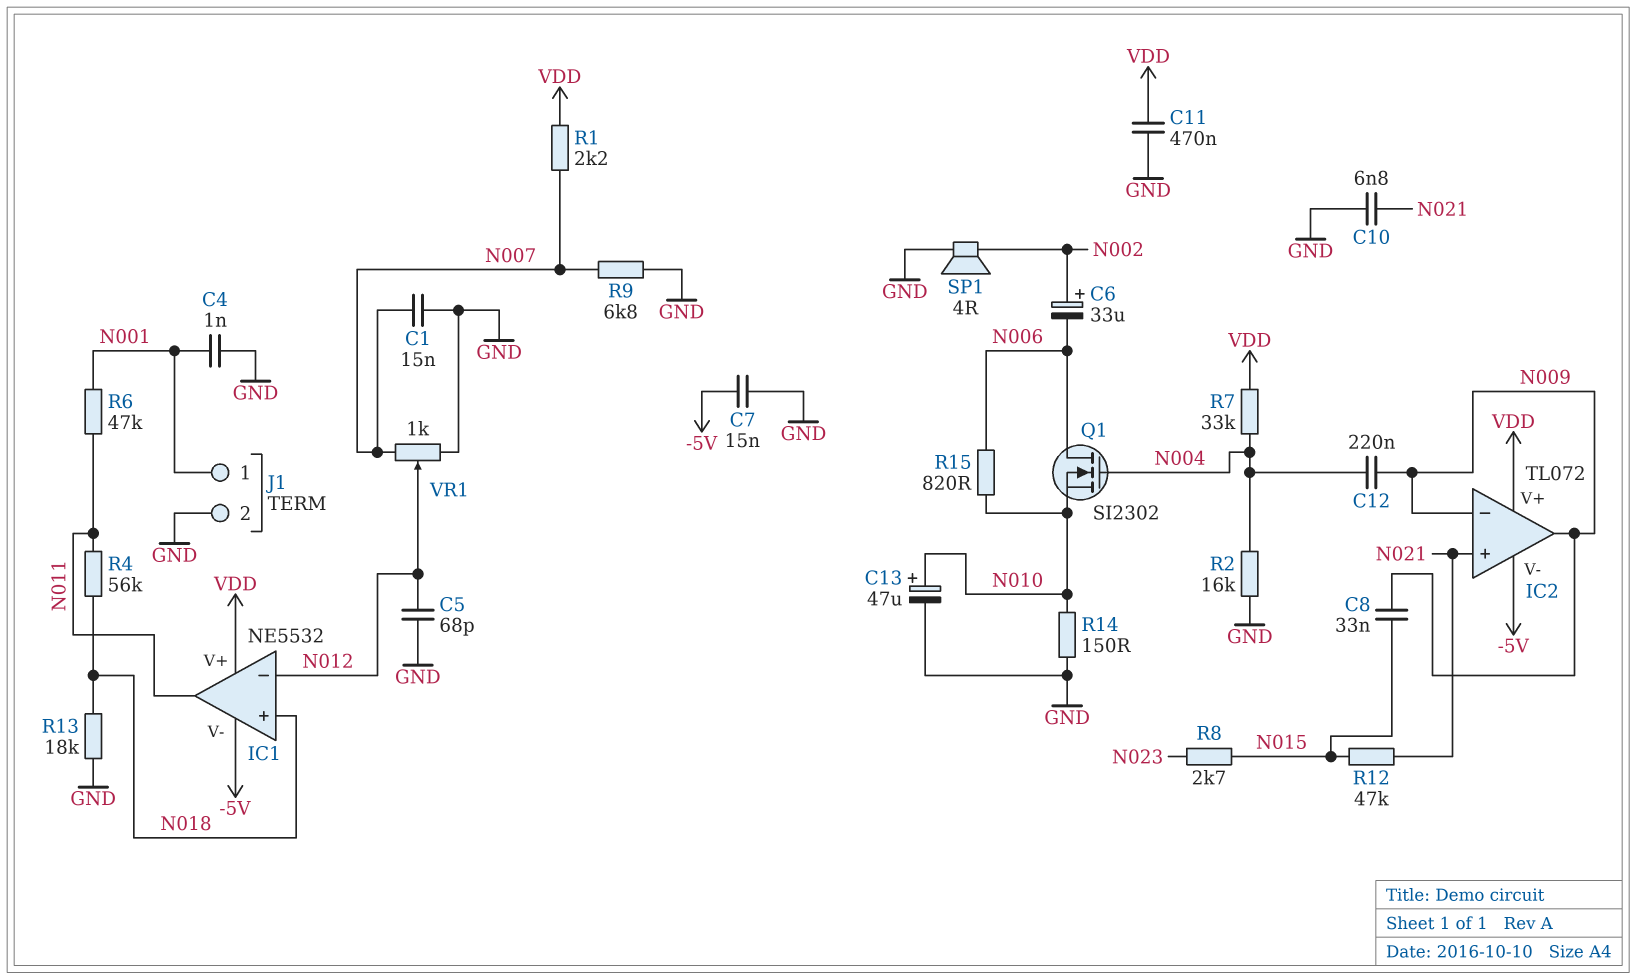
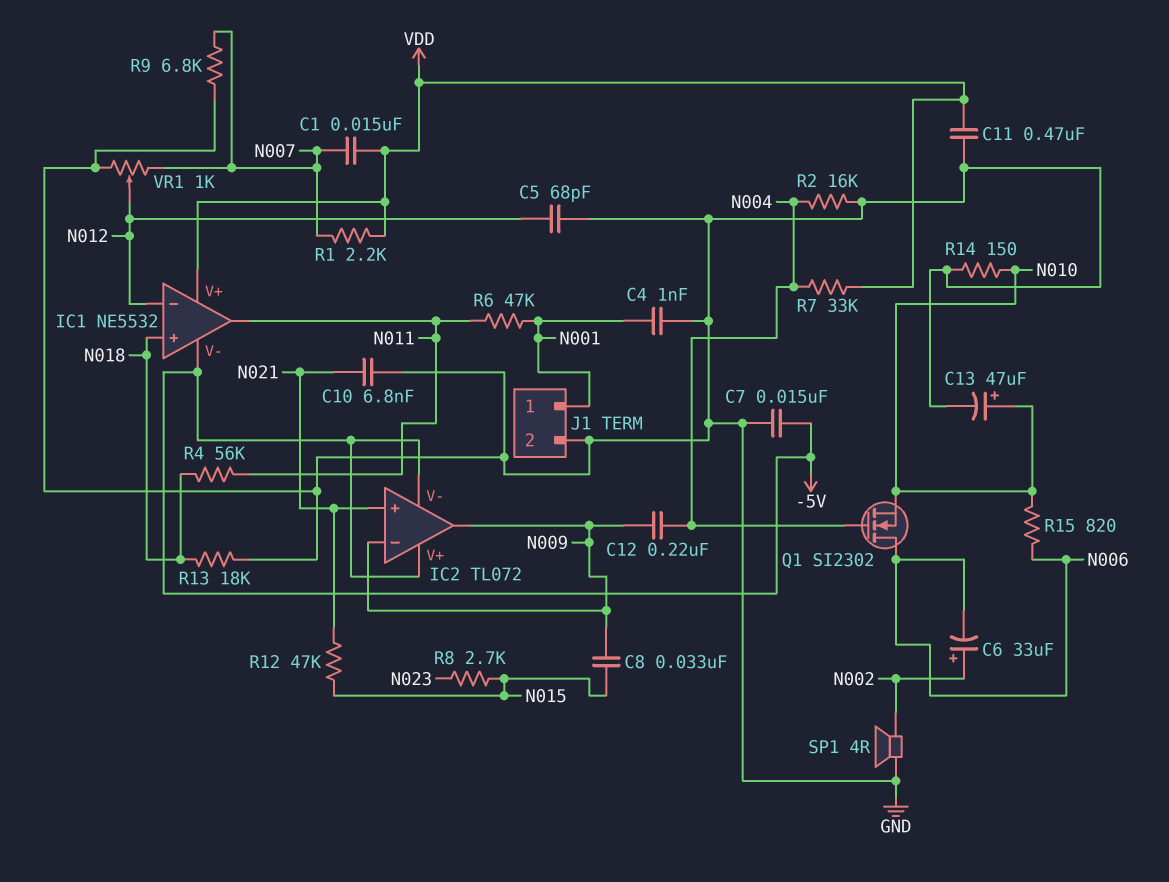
C1: 15nF (GND, N007) -> 15nF (N007, VDD)
IC2 pin V+: VDD -> -5V

